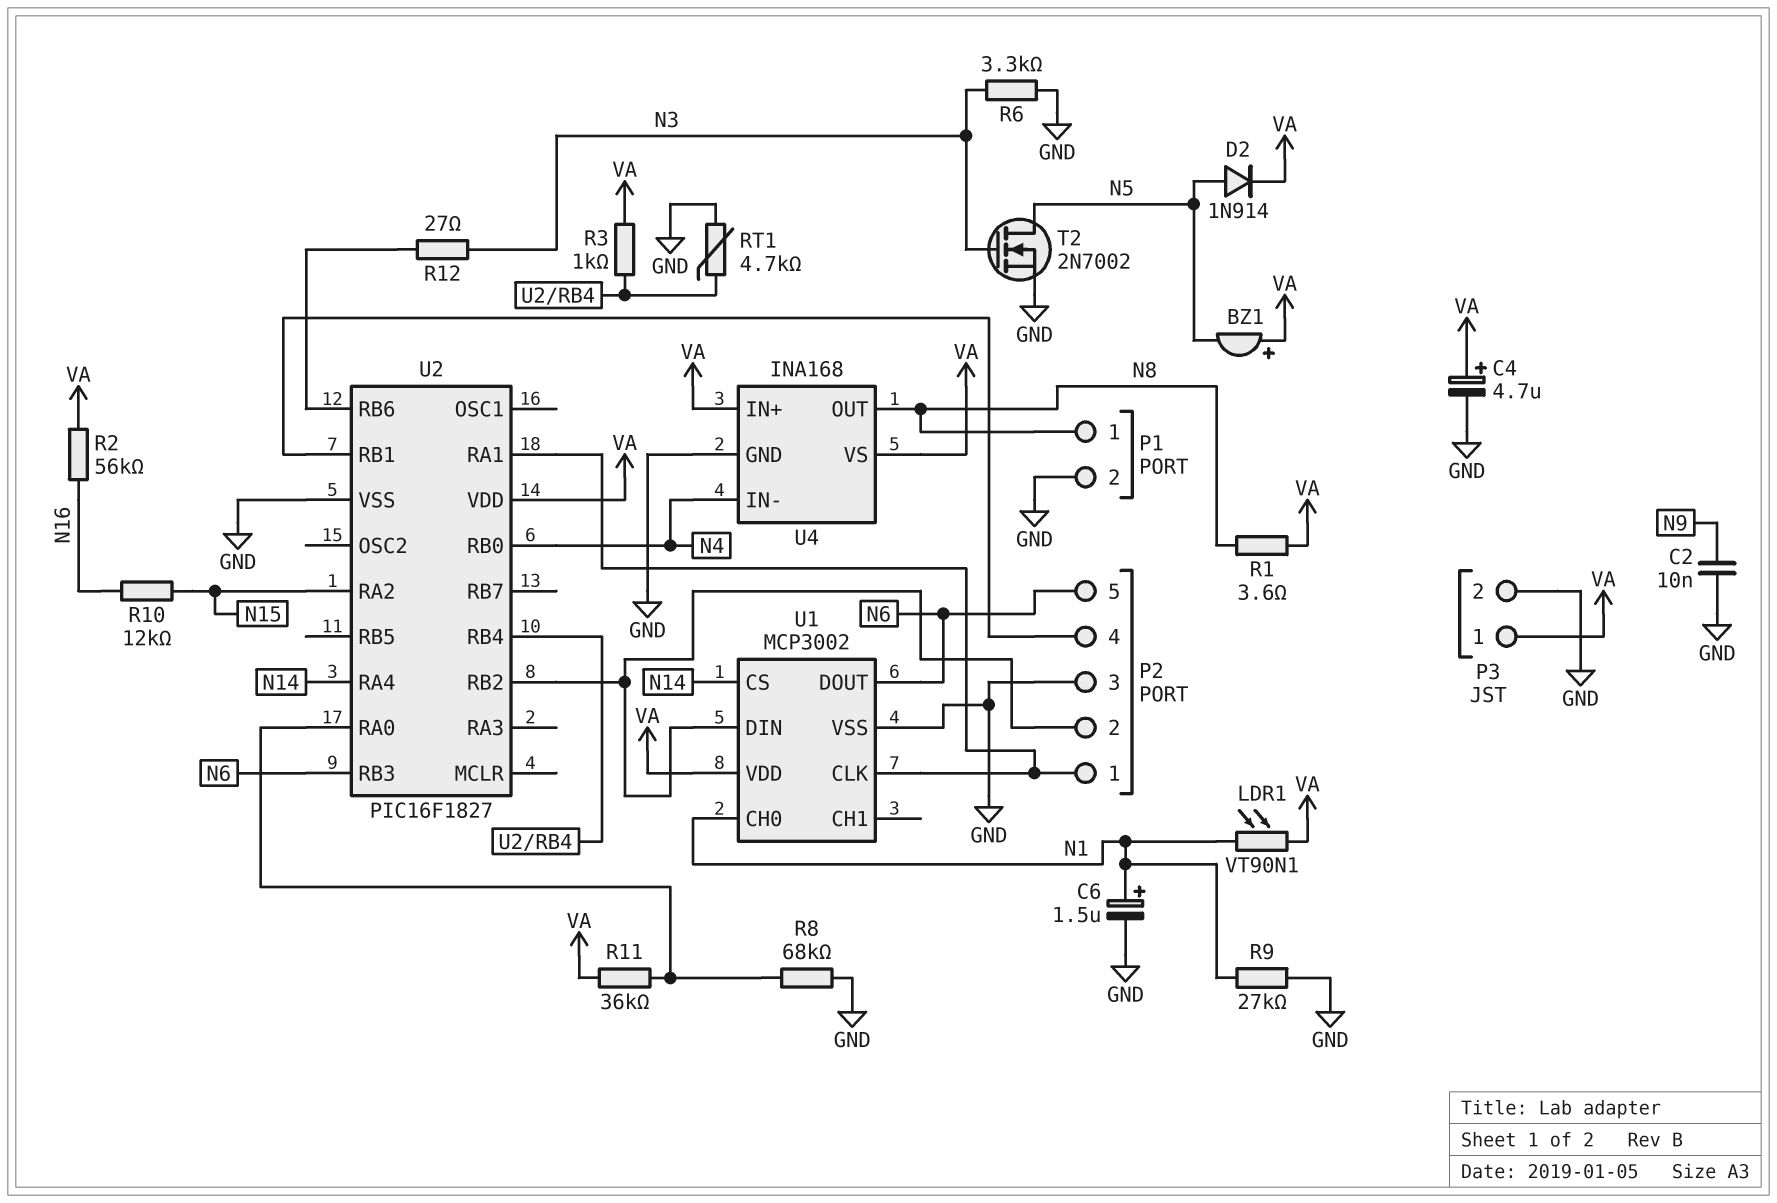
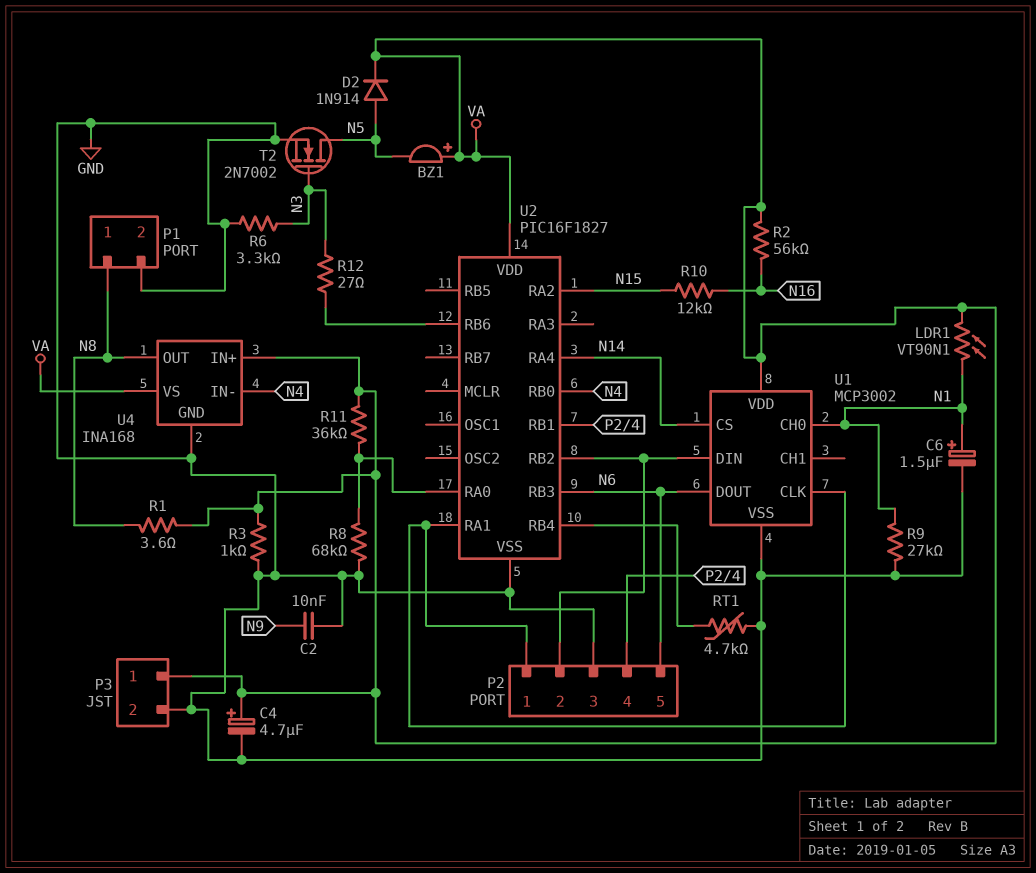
R3: 1k (U2/RB4, VA) -> 1k (GND, VA)

